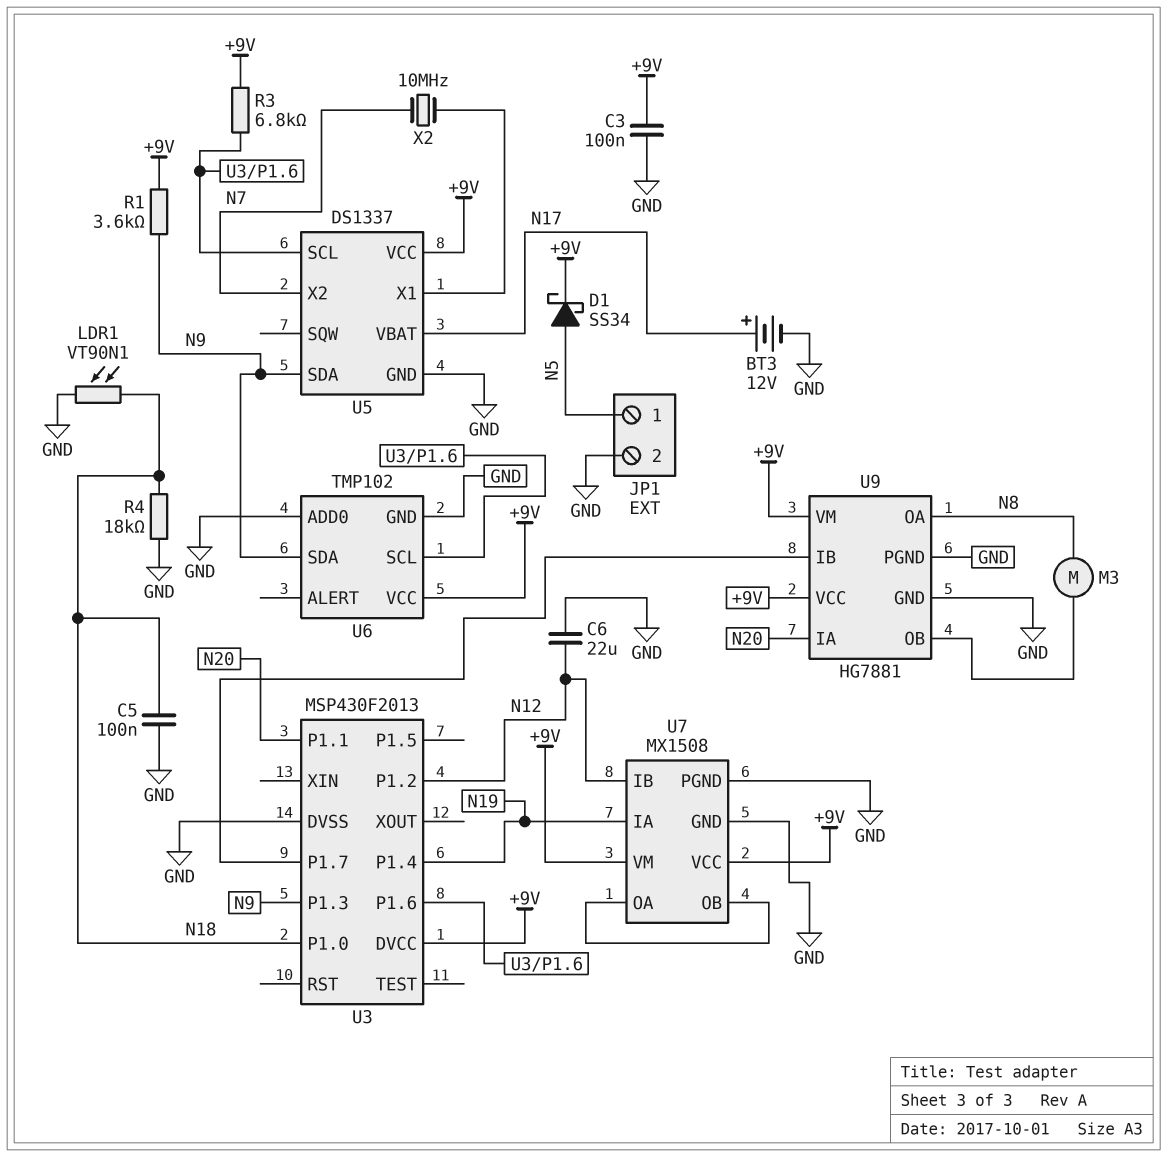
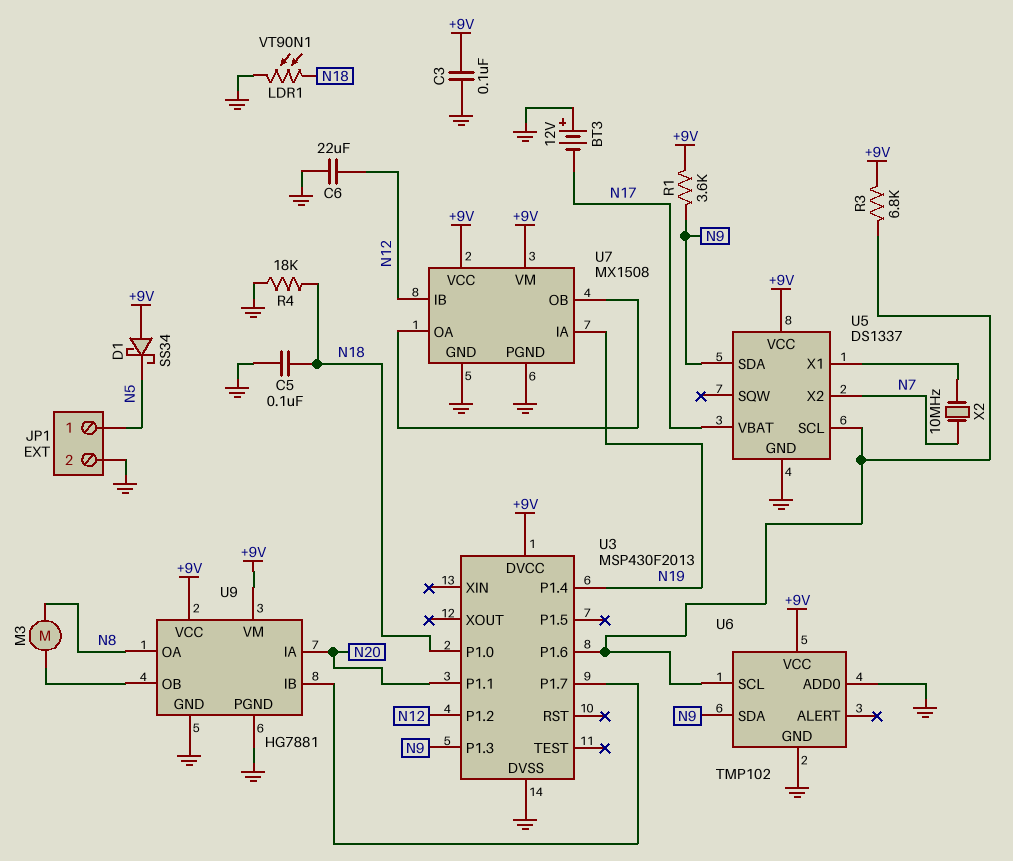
BT3: 12V (plus N17, minus GND) -> 12V (plus GND, minus N17)
D1: schottky SS34 (A N5, K +9V) -> schottky SS34 (A +9V, K N5)

